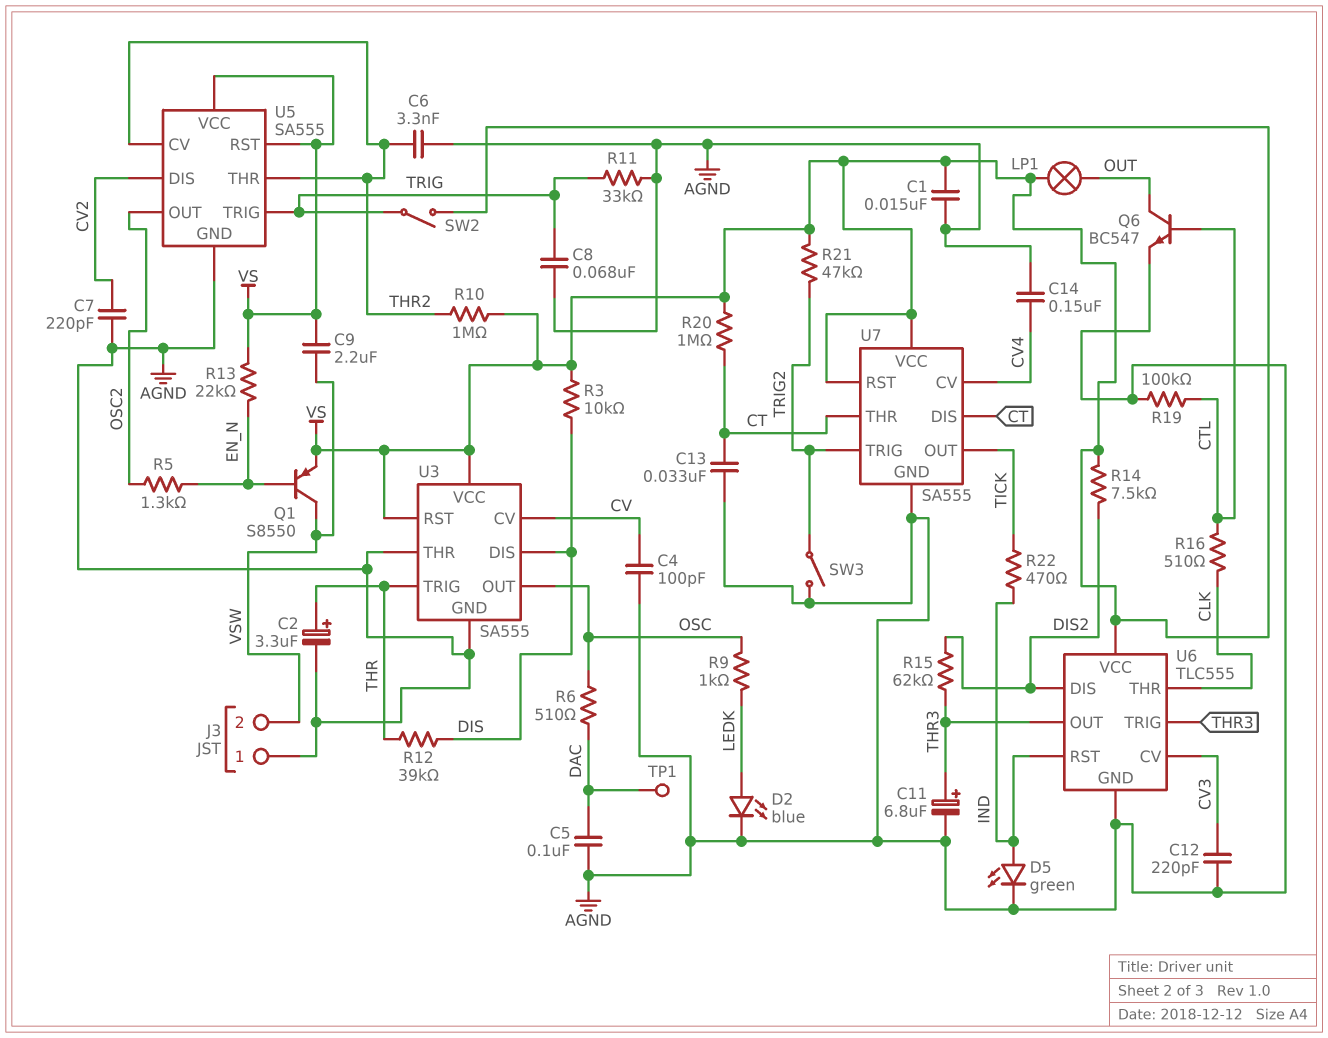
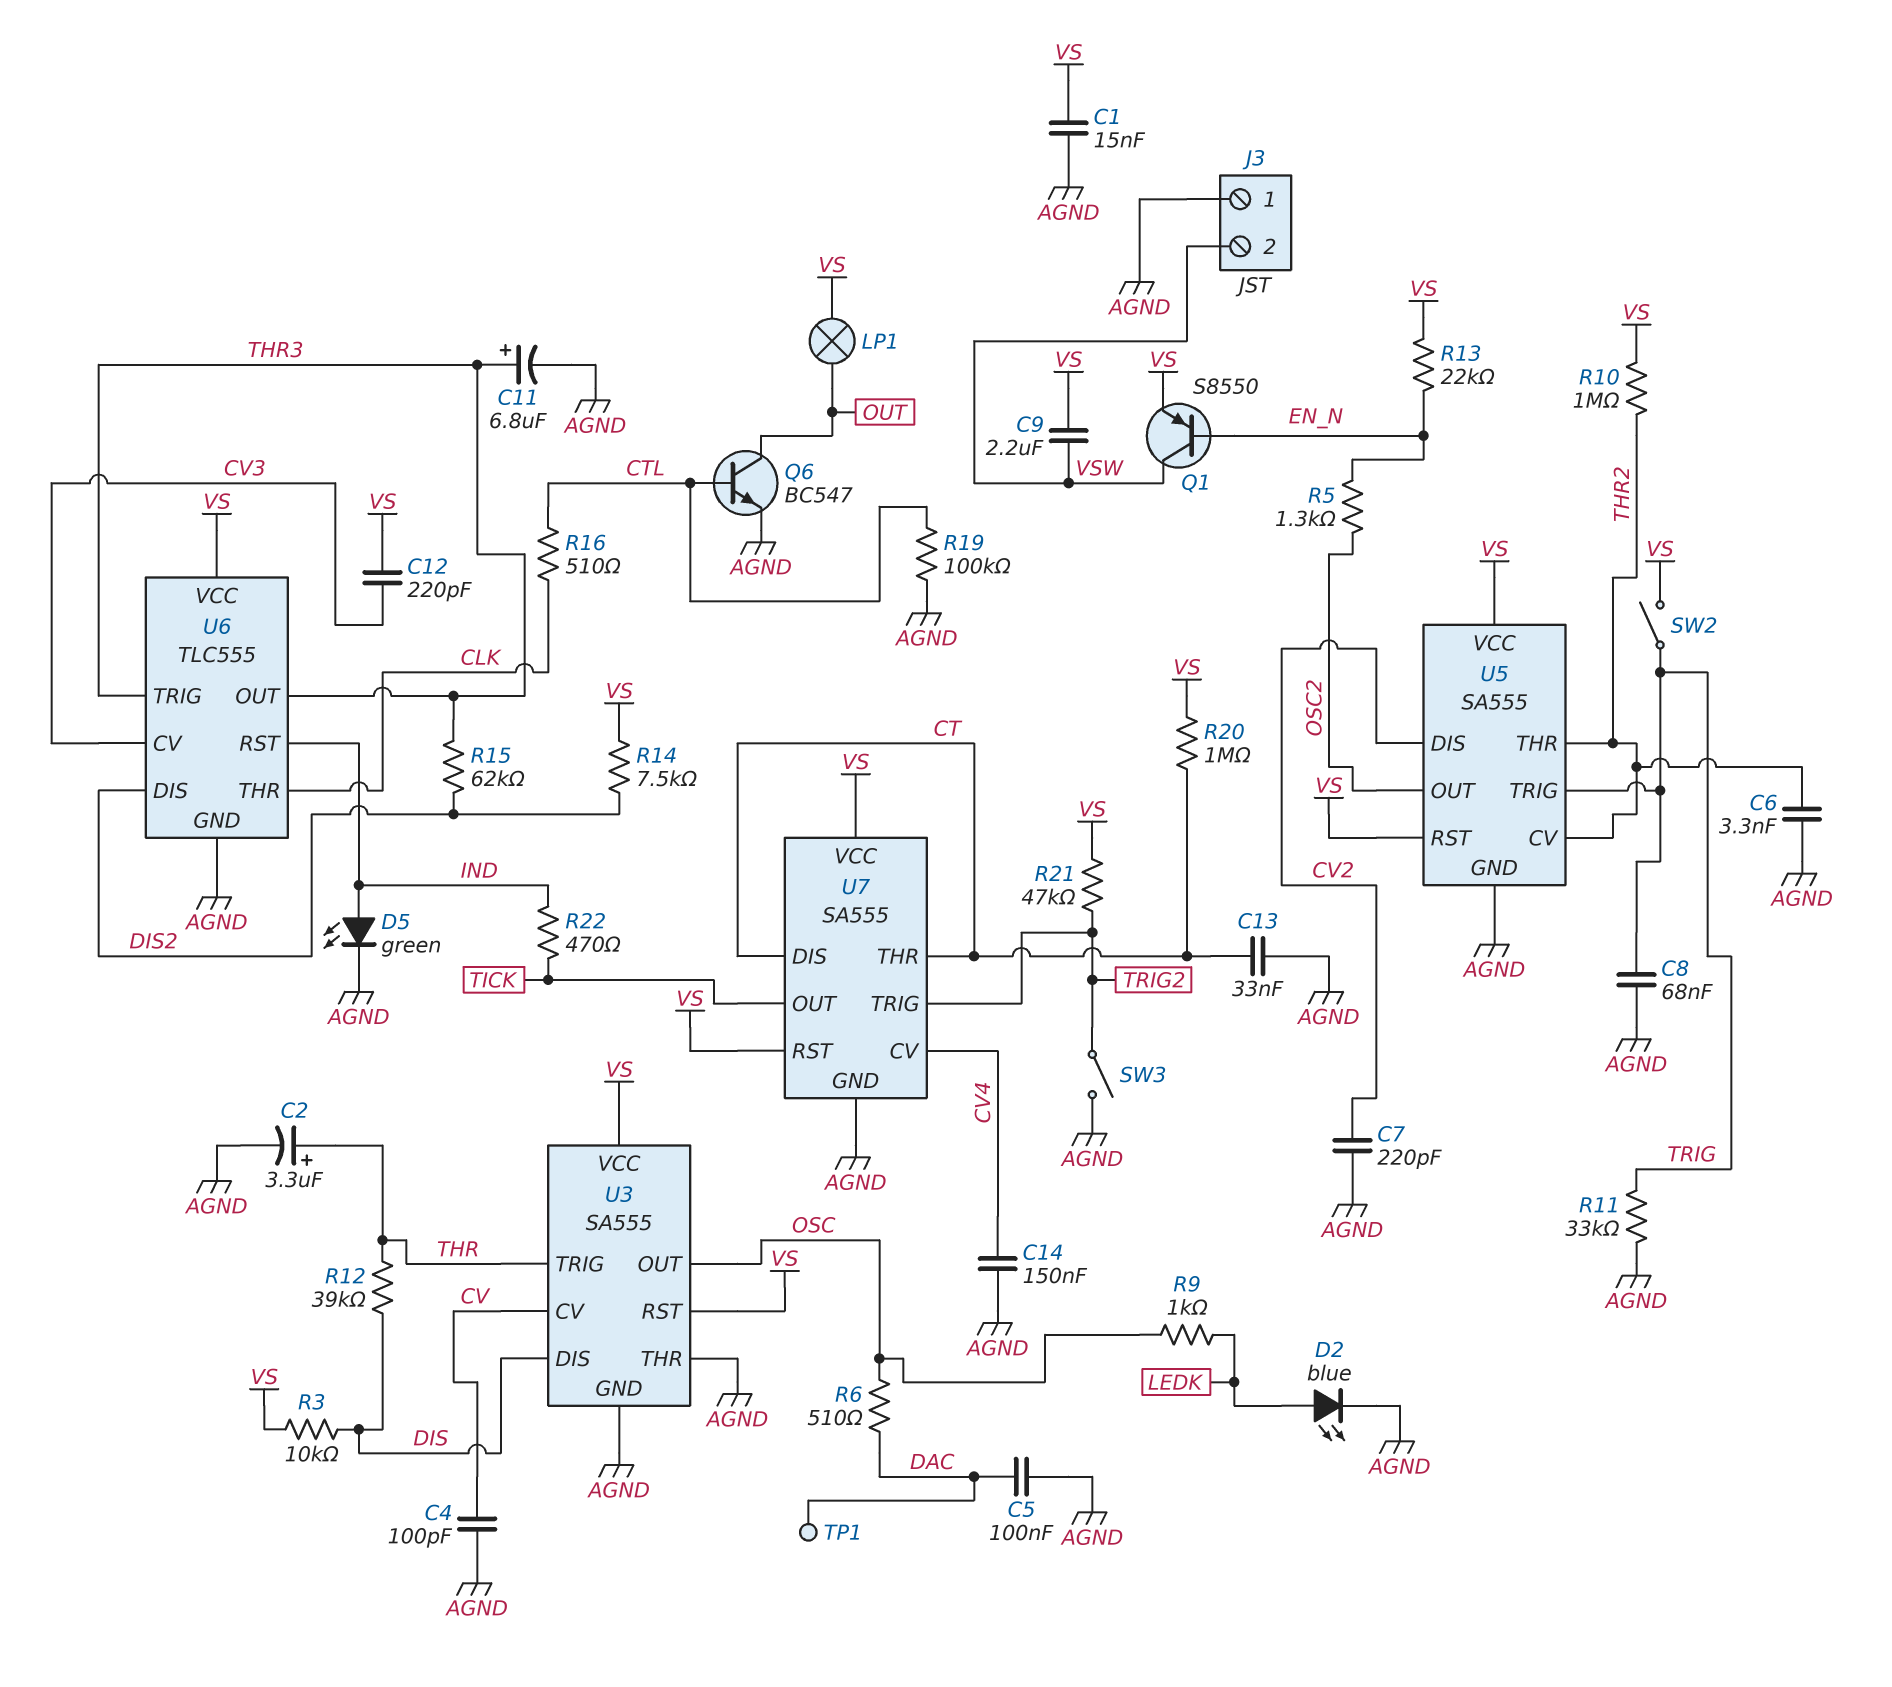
C12: 220pF (AGND, CV3) -> 220pF (CV3, VS)

